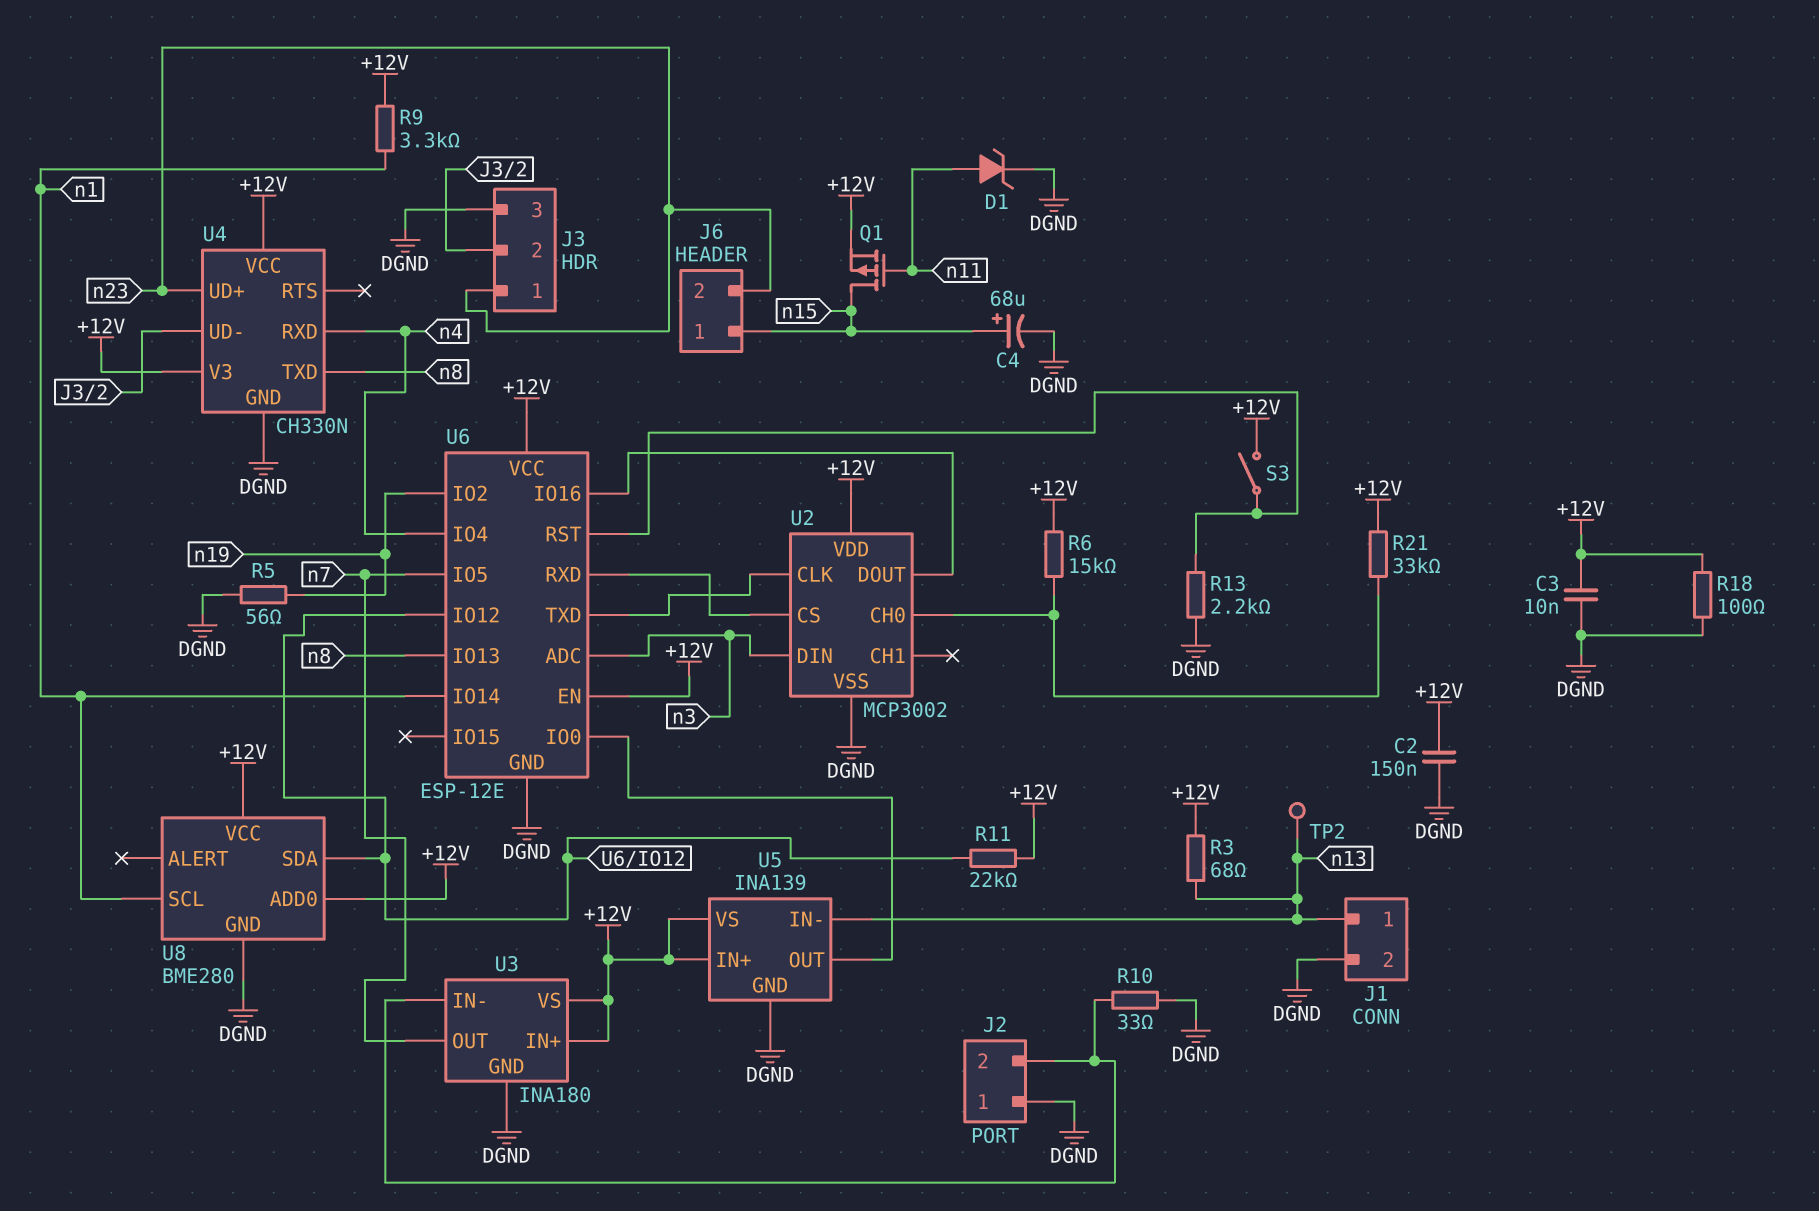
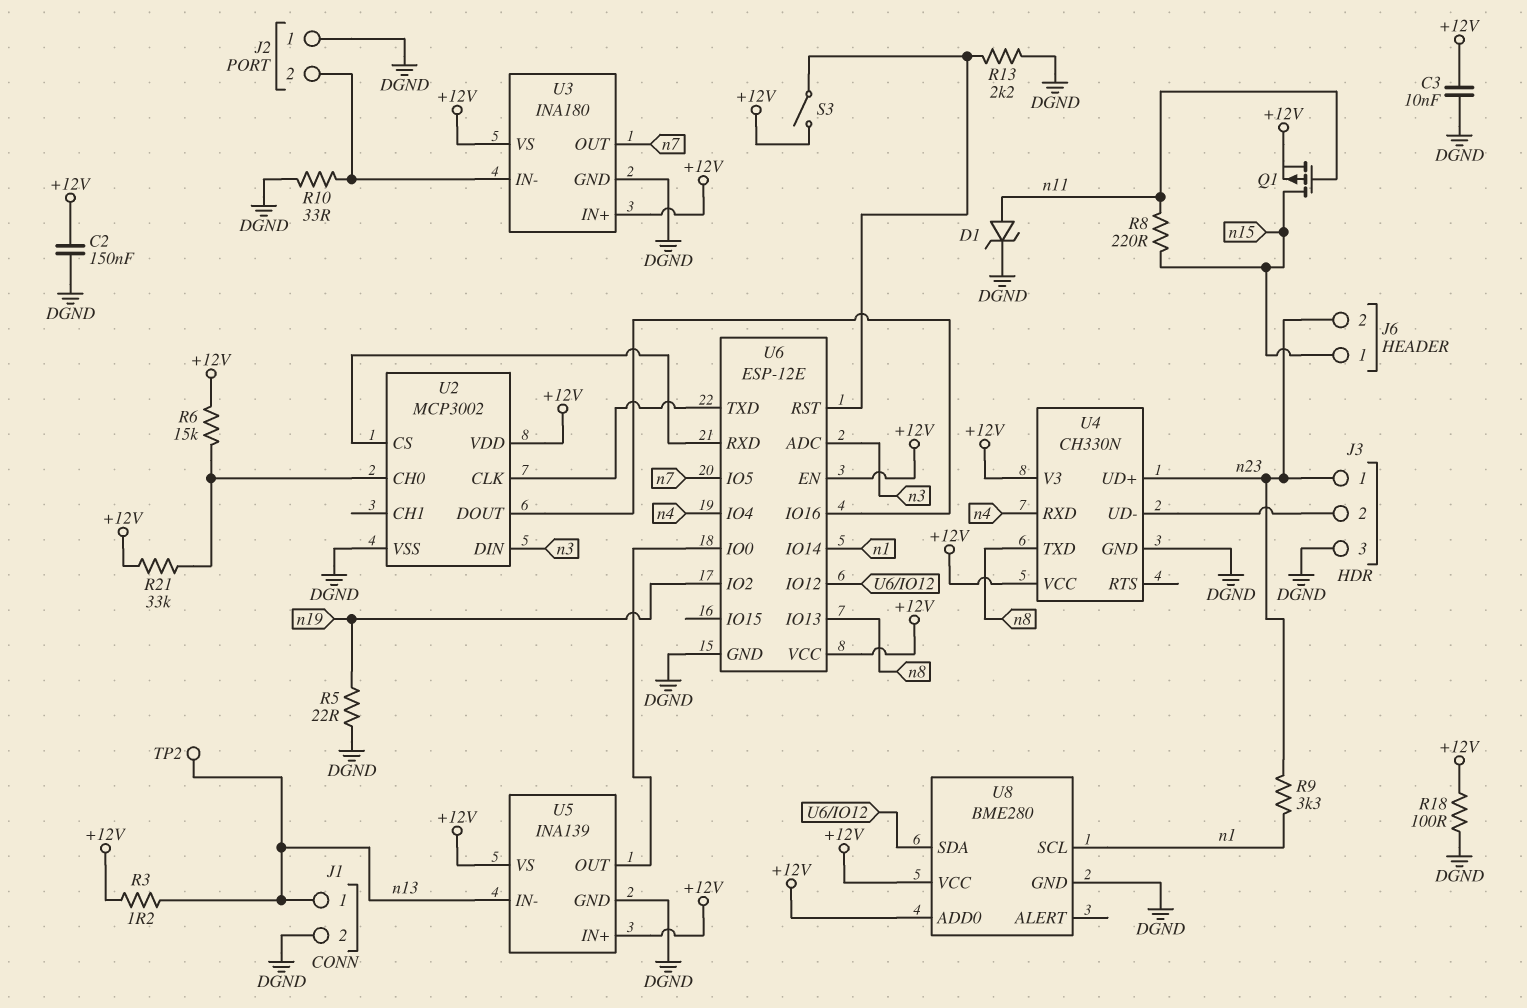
C4: 68uF (plus n15, minus DGND) -> none
R3: 68 (+12V, n13) -> 1.2 (+12V, n13)
R5: 56 (DGND, n19) -> 22 (DGND, n19)
R8: none -> 220 (n11, n15)
R9: 3.3k (+12V, n1) -> 3.3k (n1, n23)
R11: 22k (+12V, U6/IO12) -> none

